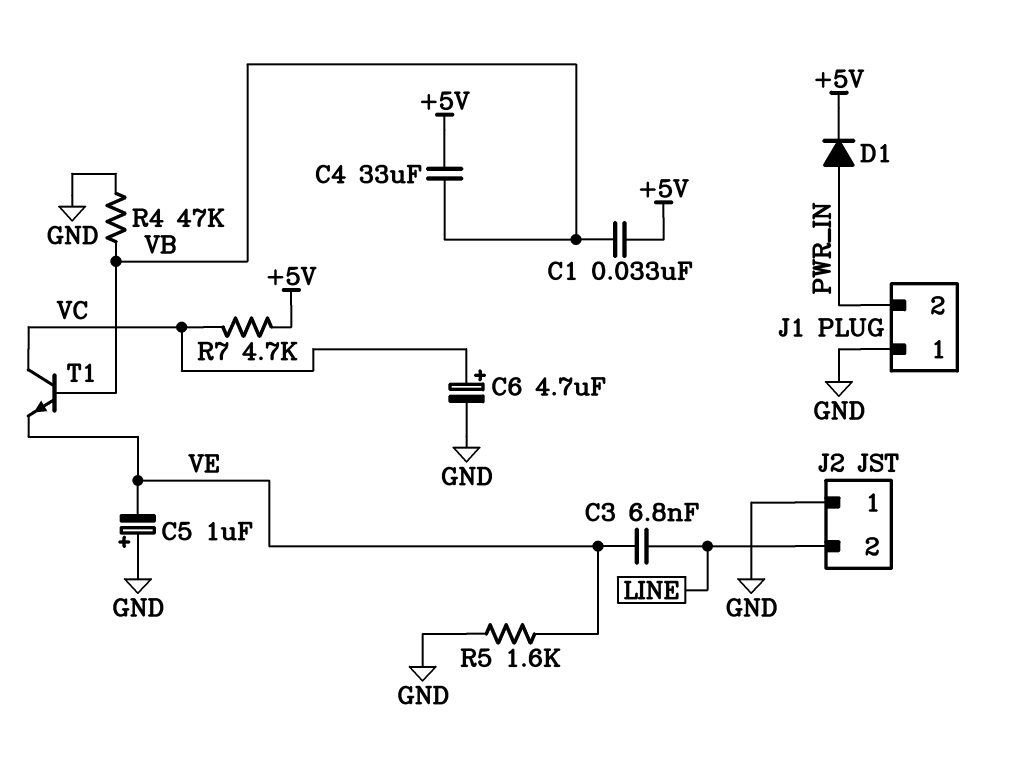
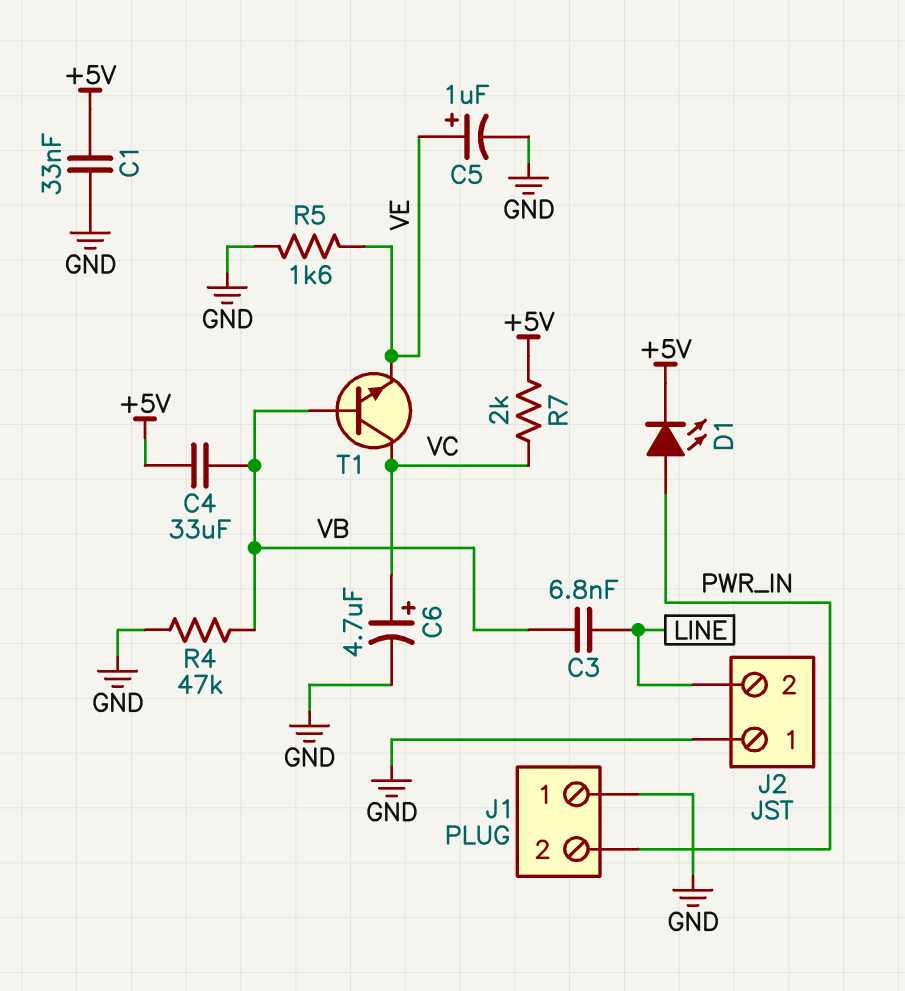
C1: 33nF (+5V, VB) -> 33nF (+5V, GND)
C3: 6.8nF (LINE, VE) -> 6.8nF (LINE, VB)
C5: 1uF (plus GND, minus VE) -> 1uF (plus VE, minus GND)
D1: diode (A PWR_IN, K +5V) -> LED (A PWR_IN, K +5V)
R7: 4.7k (+5V, VC) -> 2k (+5V, VC)

